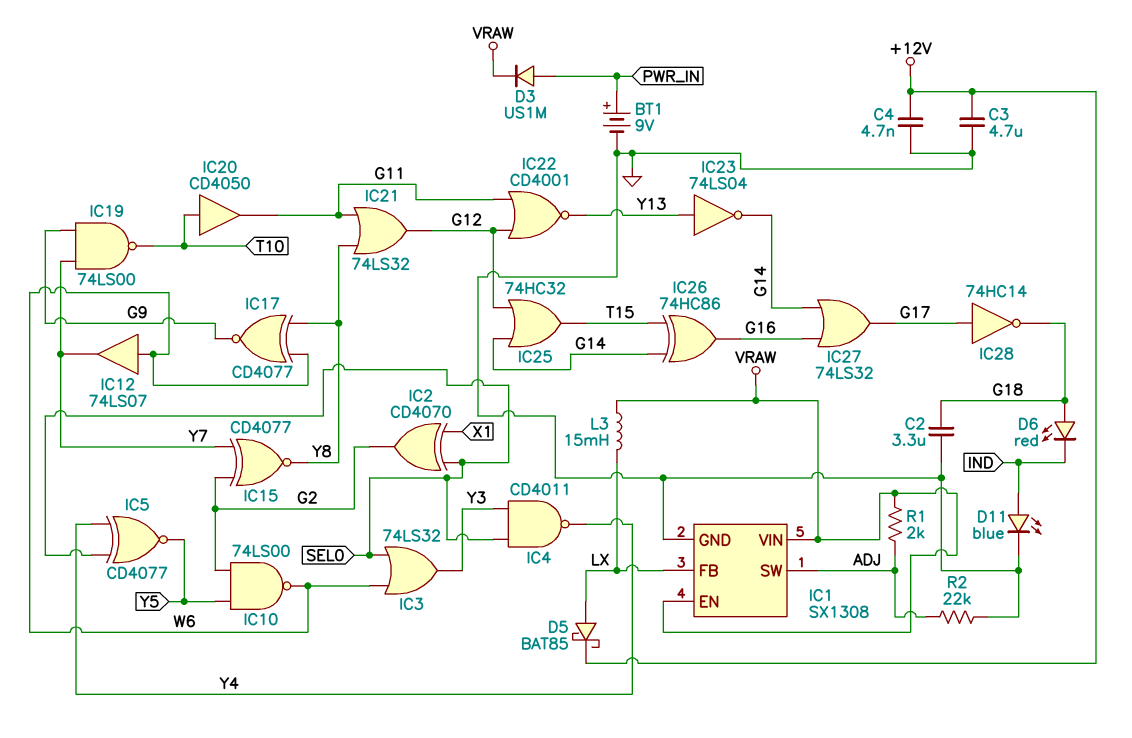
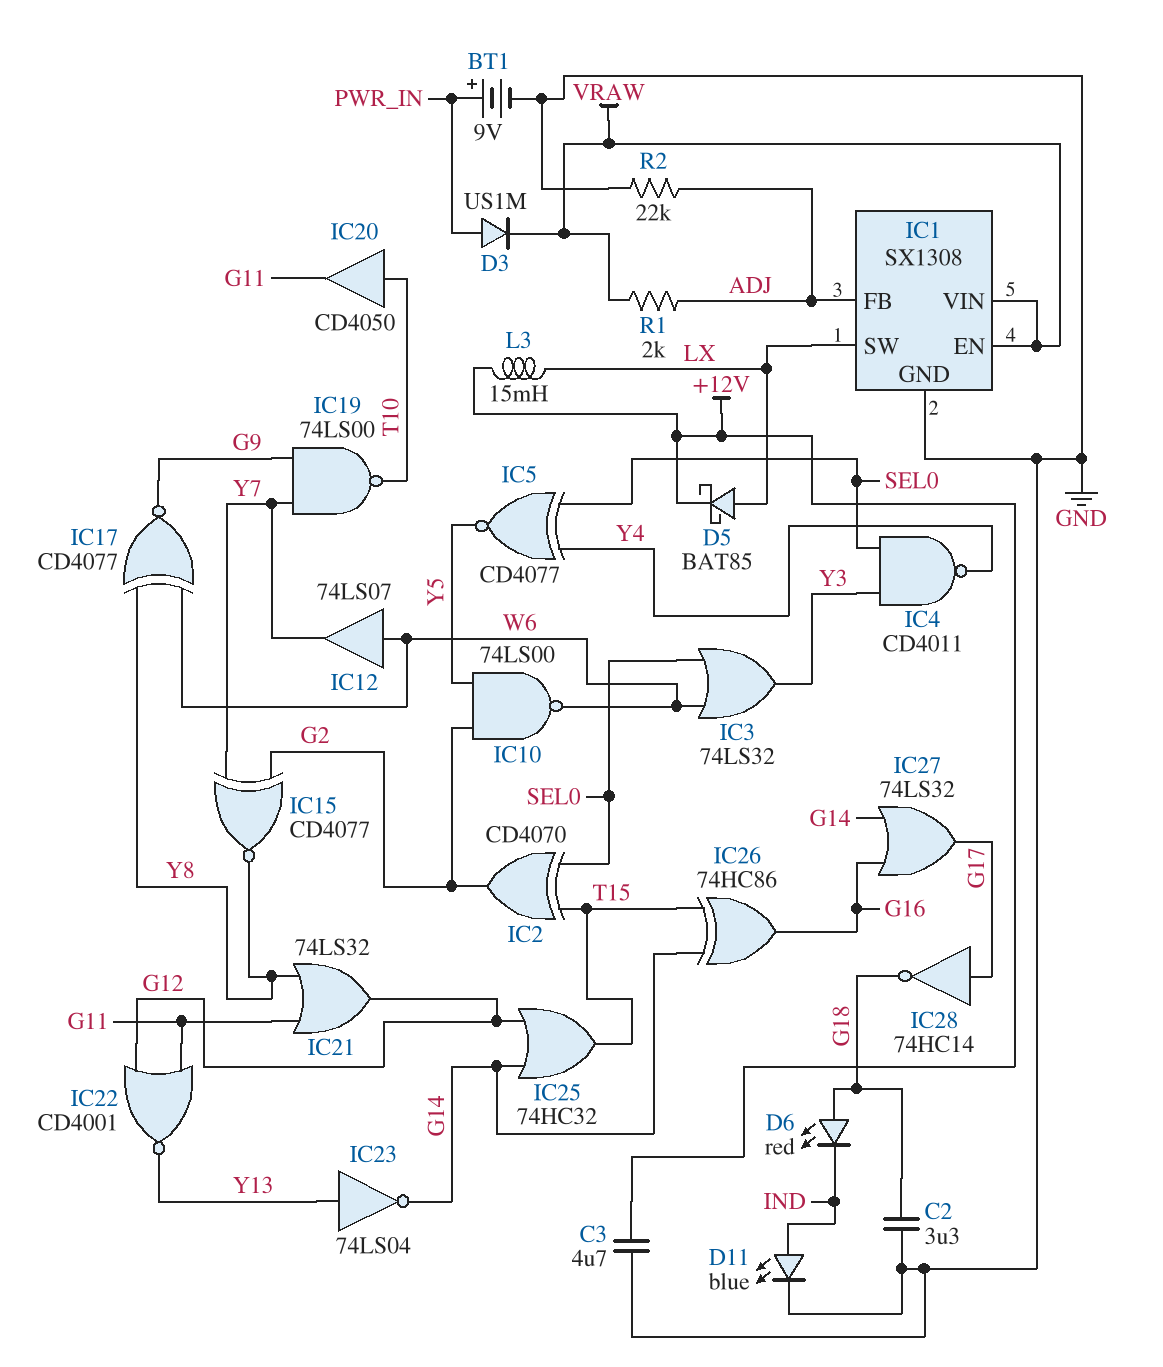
C4: 4.7nF (+12V, GND) -> none
IC1 pin FB: LX -> ADJ
IC1 pin SW: ADJ -> LX
IC2: XOR CD4070 (in SEL0, in X1, out G2) -> XOR CD4070 (in SEL0, in T15, out G2)
L3: 15mH (LX, VRAW) -> 15mH (+12V, LX)

